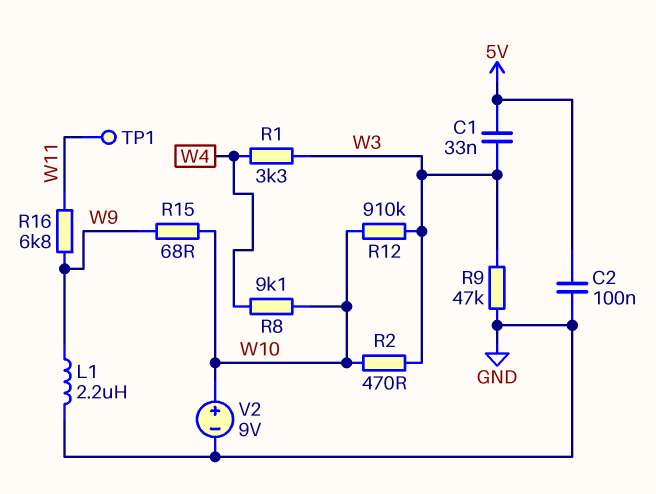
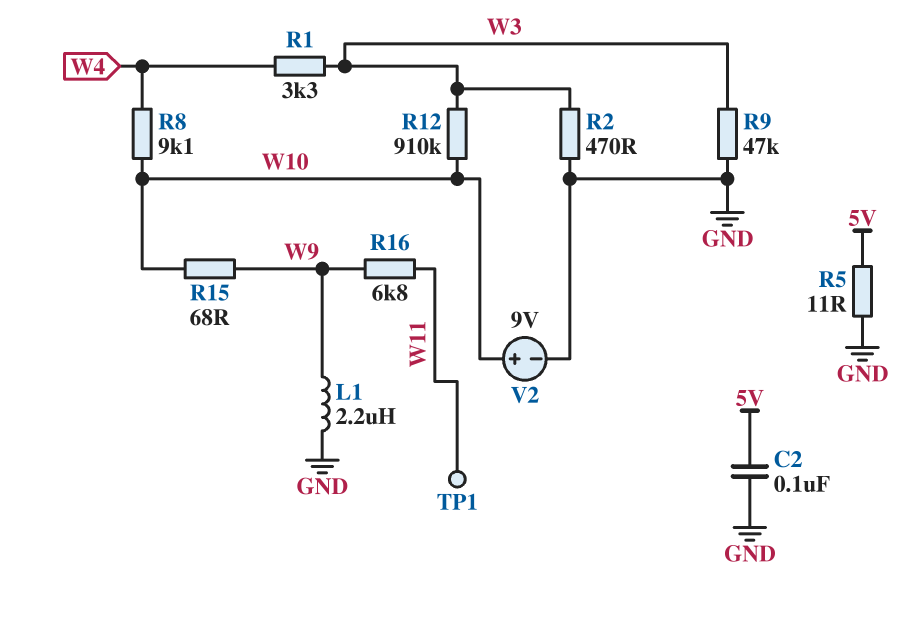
C1: 33nF (5V, W3) -> none
R2: 470 (W3, W10) -> 470 (GND, W3)
R5: none -> 11 (5V, GND)

